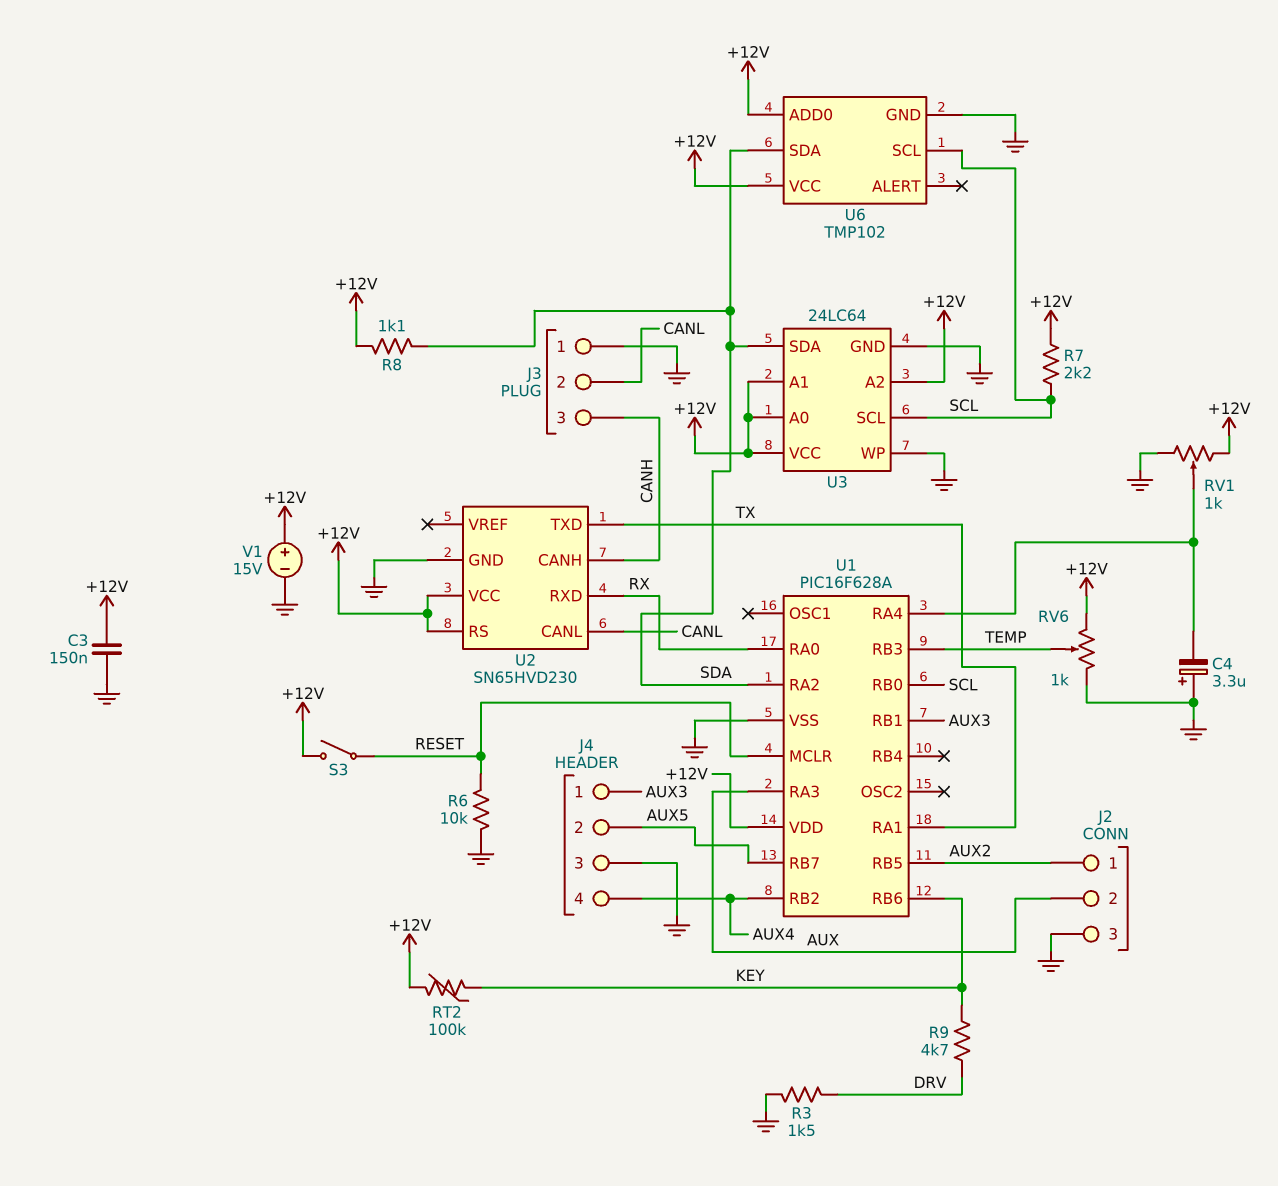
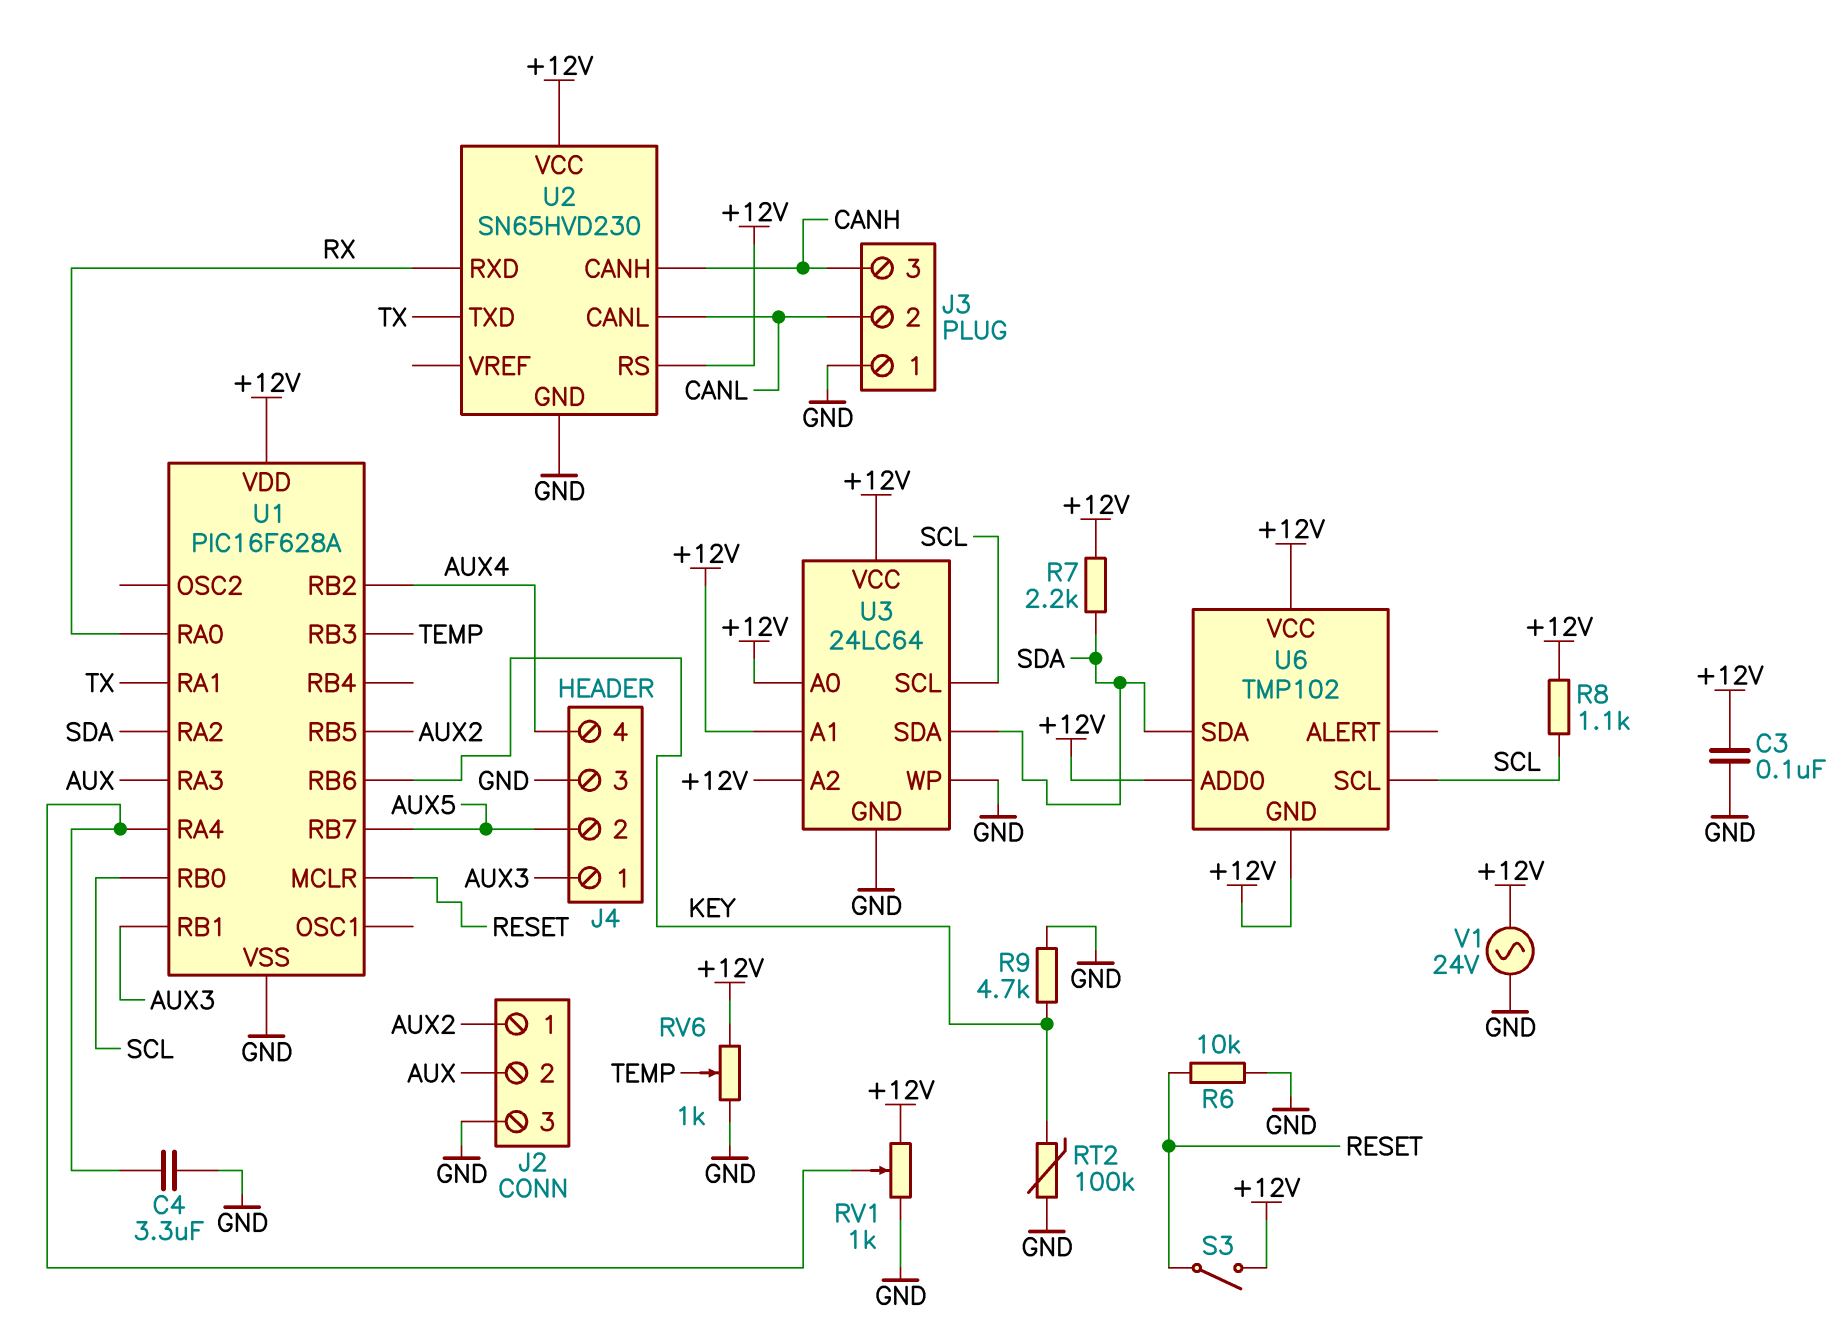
C3: 150nF (+12V, GND) -> 100nF (+12V, GND)
C4: 3.3uF (plus GND, minus U1/RA4) -> 3.3uF (GND, U1/RA4)
R3: 1.5k (DRV, GND) -> none
R7: 2.2k (+12V, SCL) -> 2.2k (+12V, SDA)
R8: 1.1k (+12V, SDA) -> 1.1k (+12V, SCL)
R9: 4.7k (DRV, KEY) -> 4.7k (GND, KEY)
RT2: 100k (+12V, KEY) -> 100k (GND, KEY)
U6 pin GND: GND -> +12V
V1: 15V (plus +12V, minus GND) -> AC 24V (+12V, GND)

